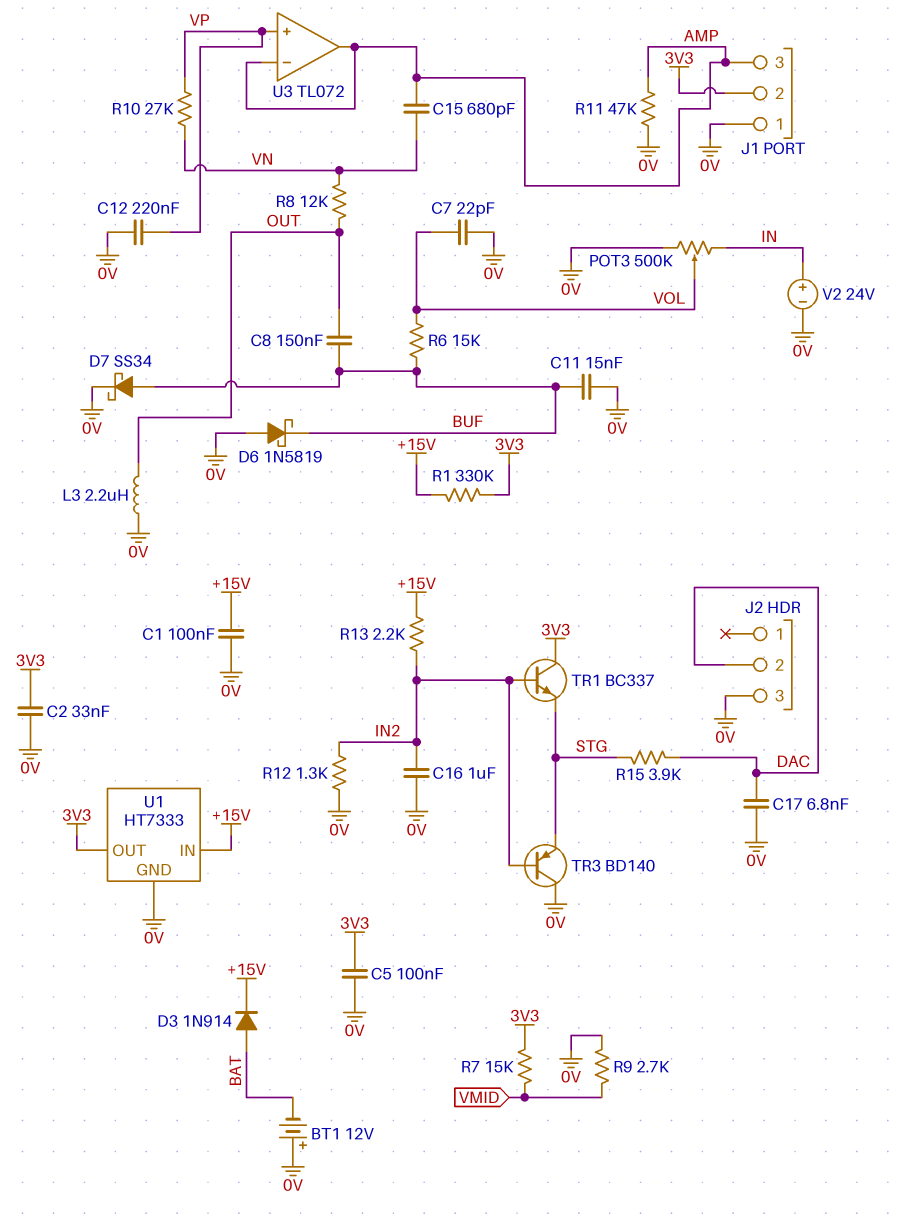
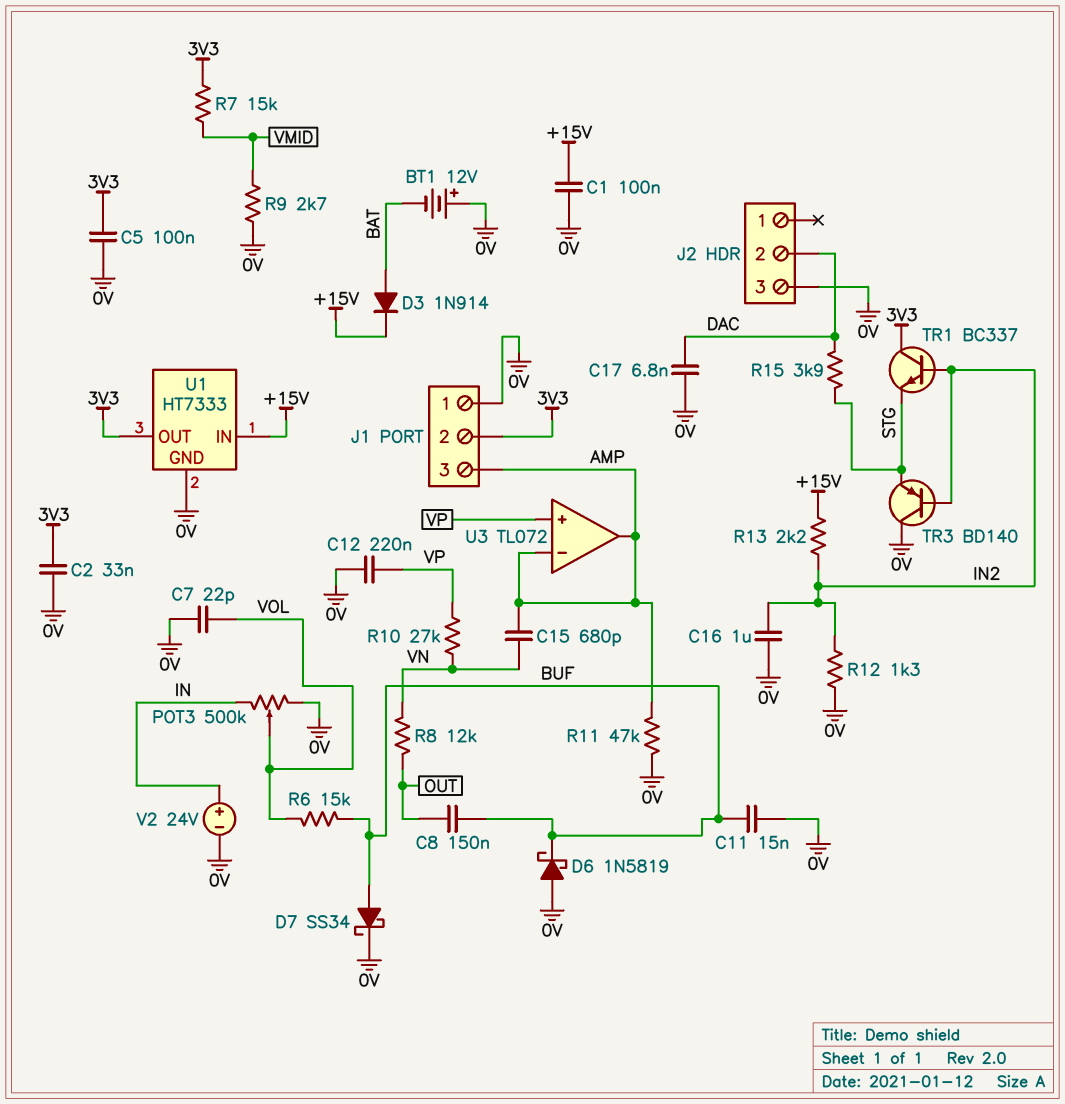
L3: 2.2uH (0V, OUT) -> none
R1: 330k (+15V, 3V3) -> none

